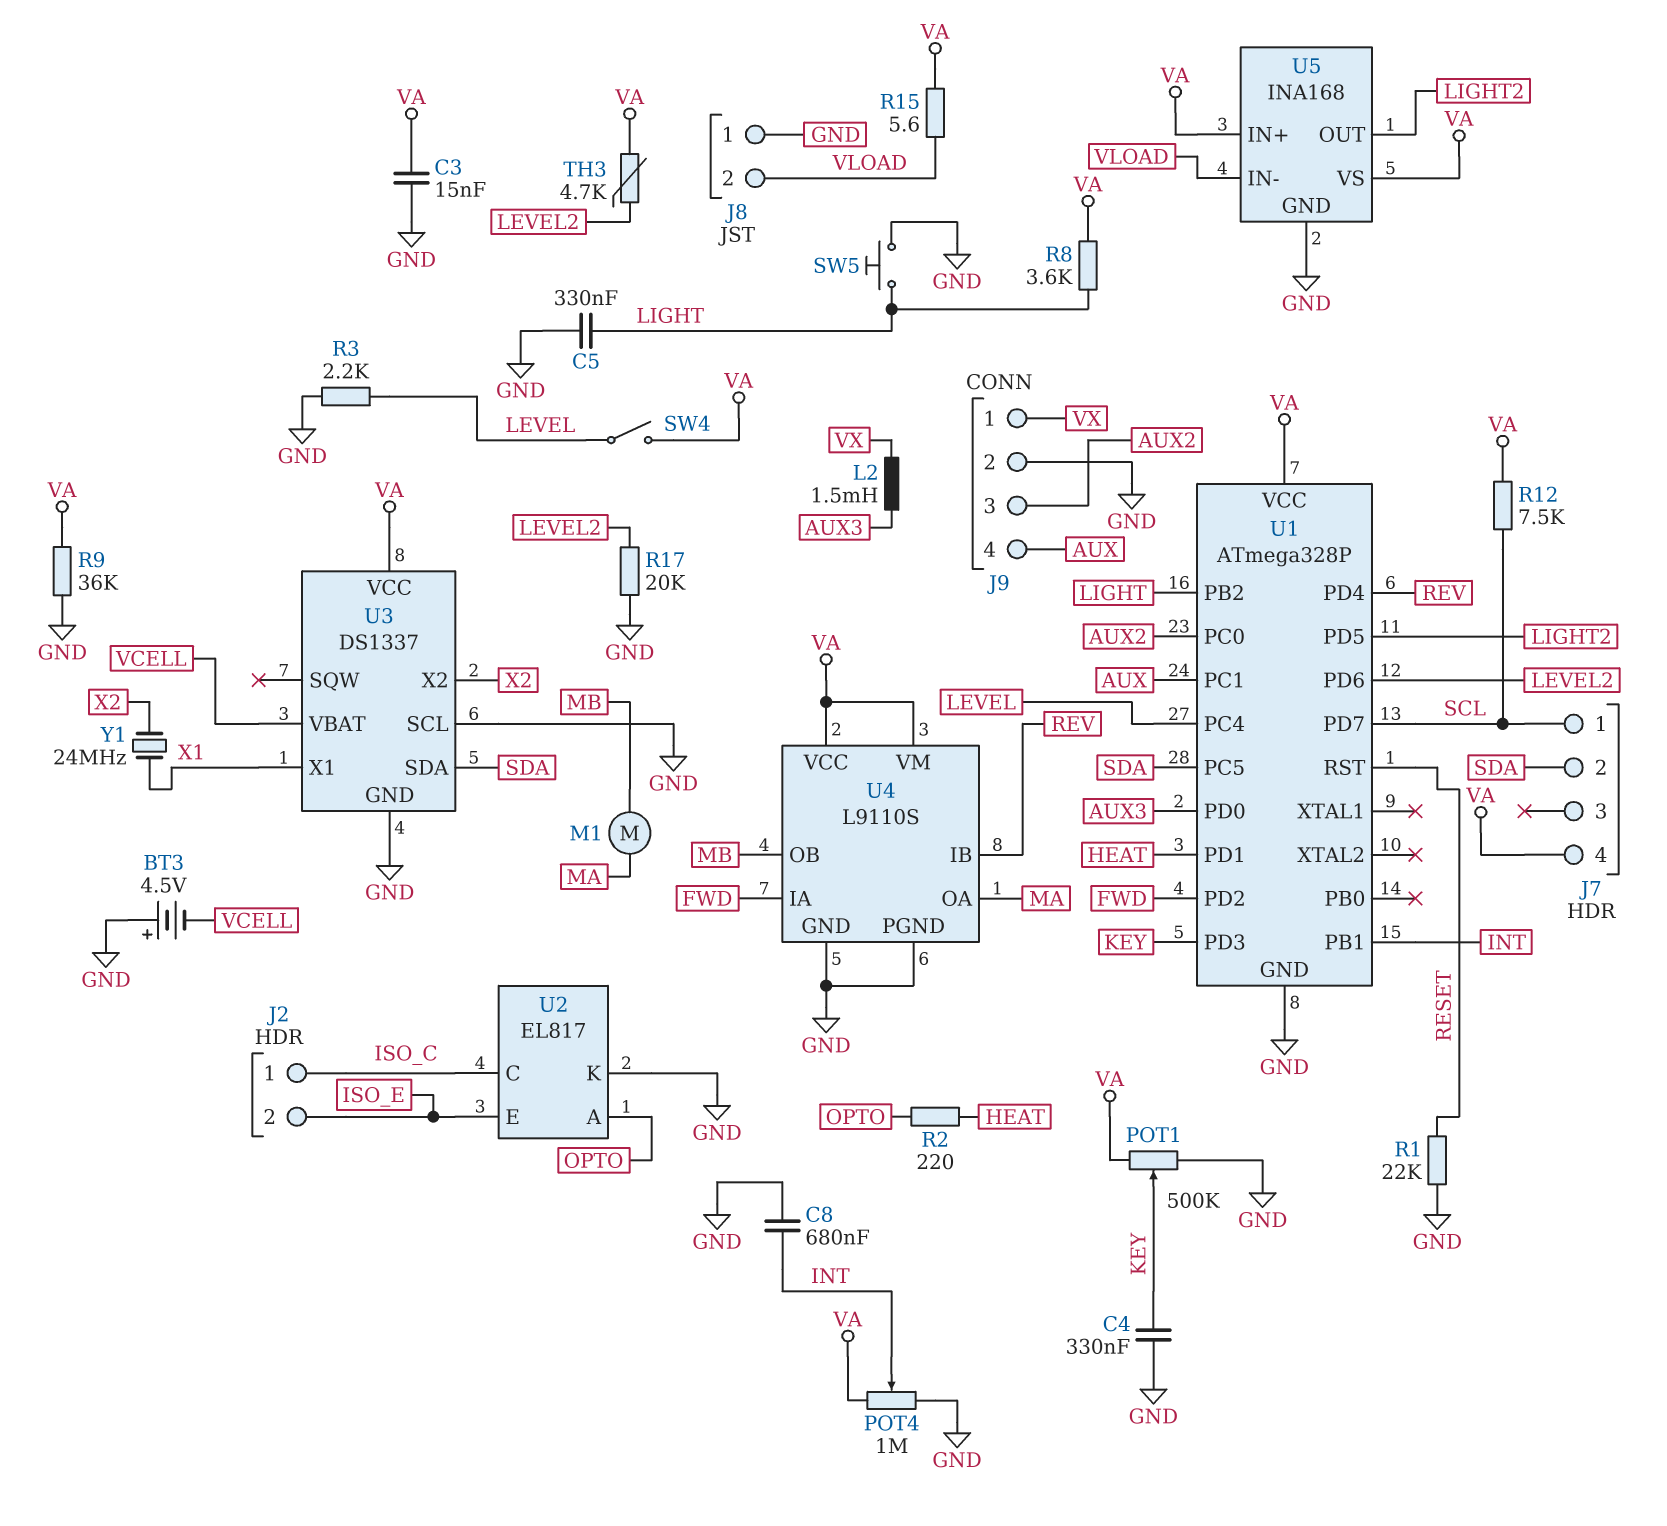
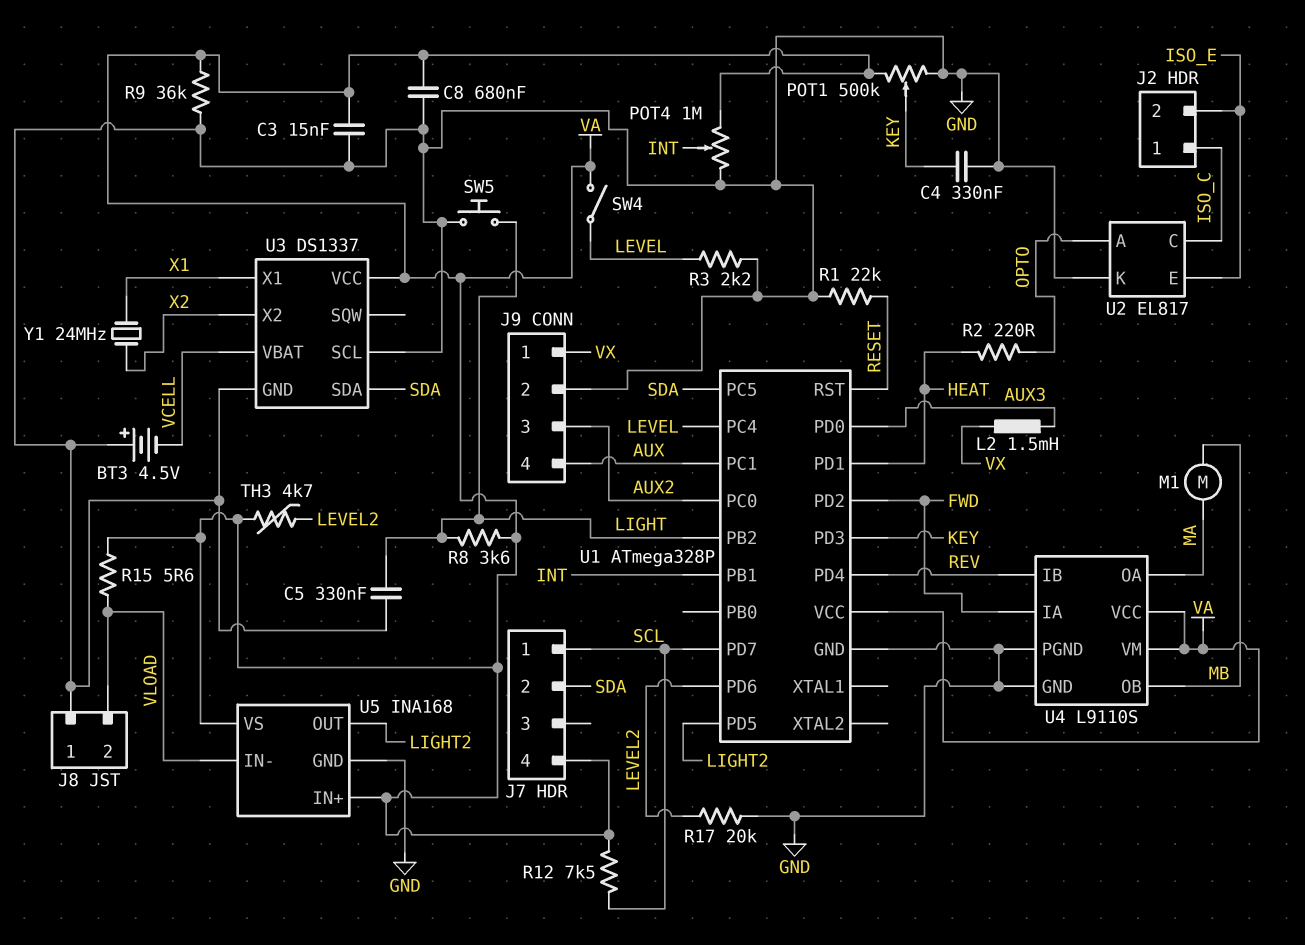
C8: 680nF (GND, INT) -> 680nF (GND, VA)

